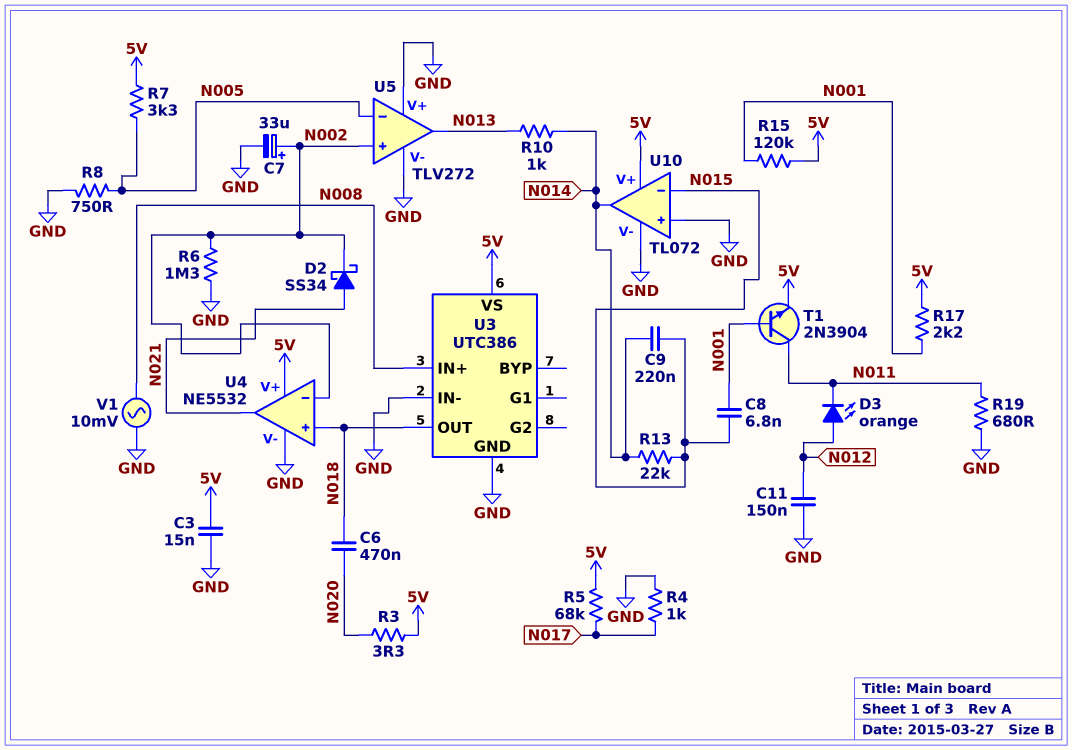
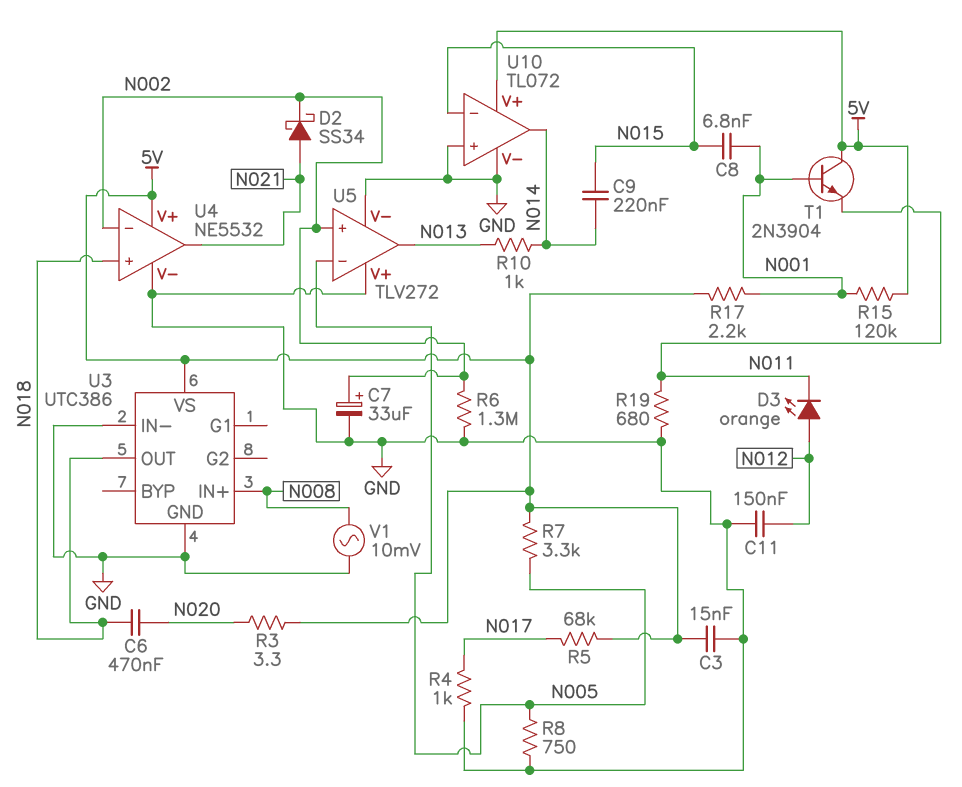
R13: 22k (N014, N015) -> none
T1: NPN 2N3904 (B N001, C N011, E 5V) -> NPN 2N3904 (B N001, C 5V, E N011)

